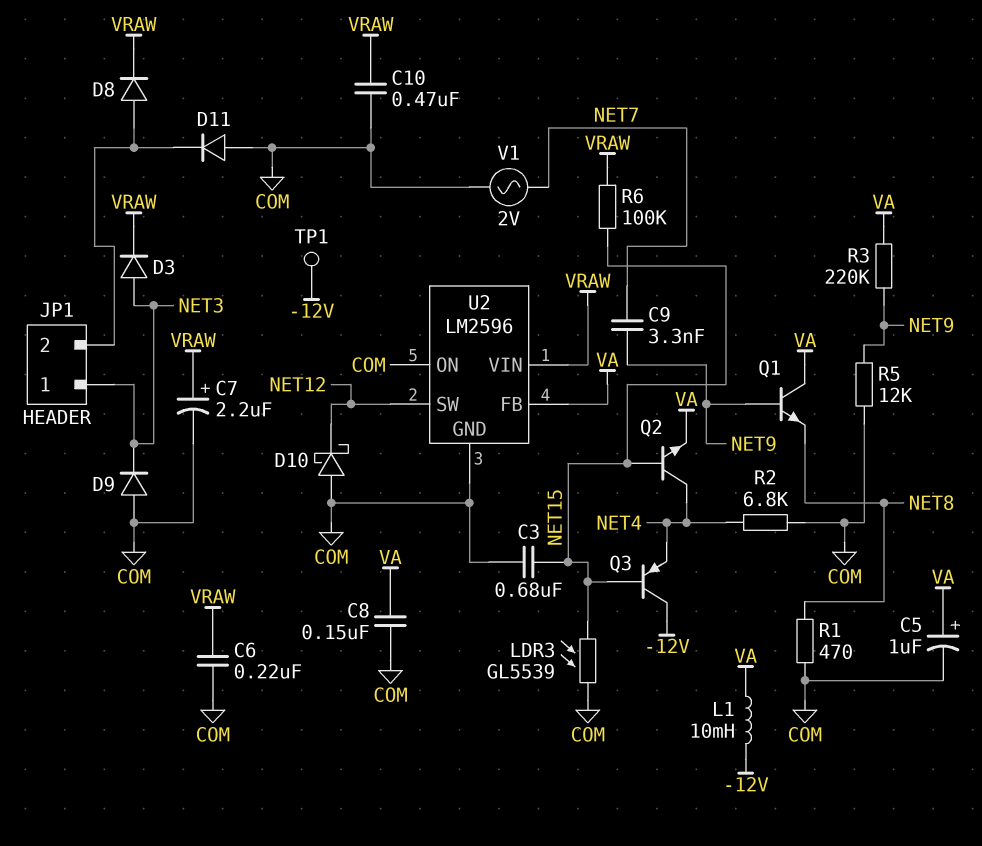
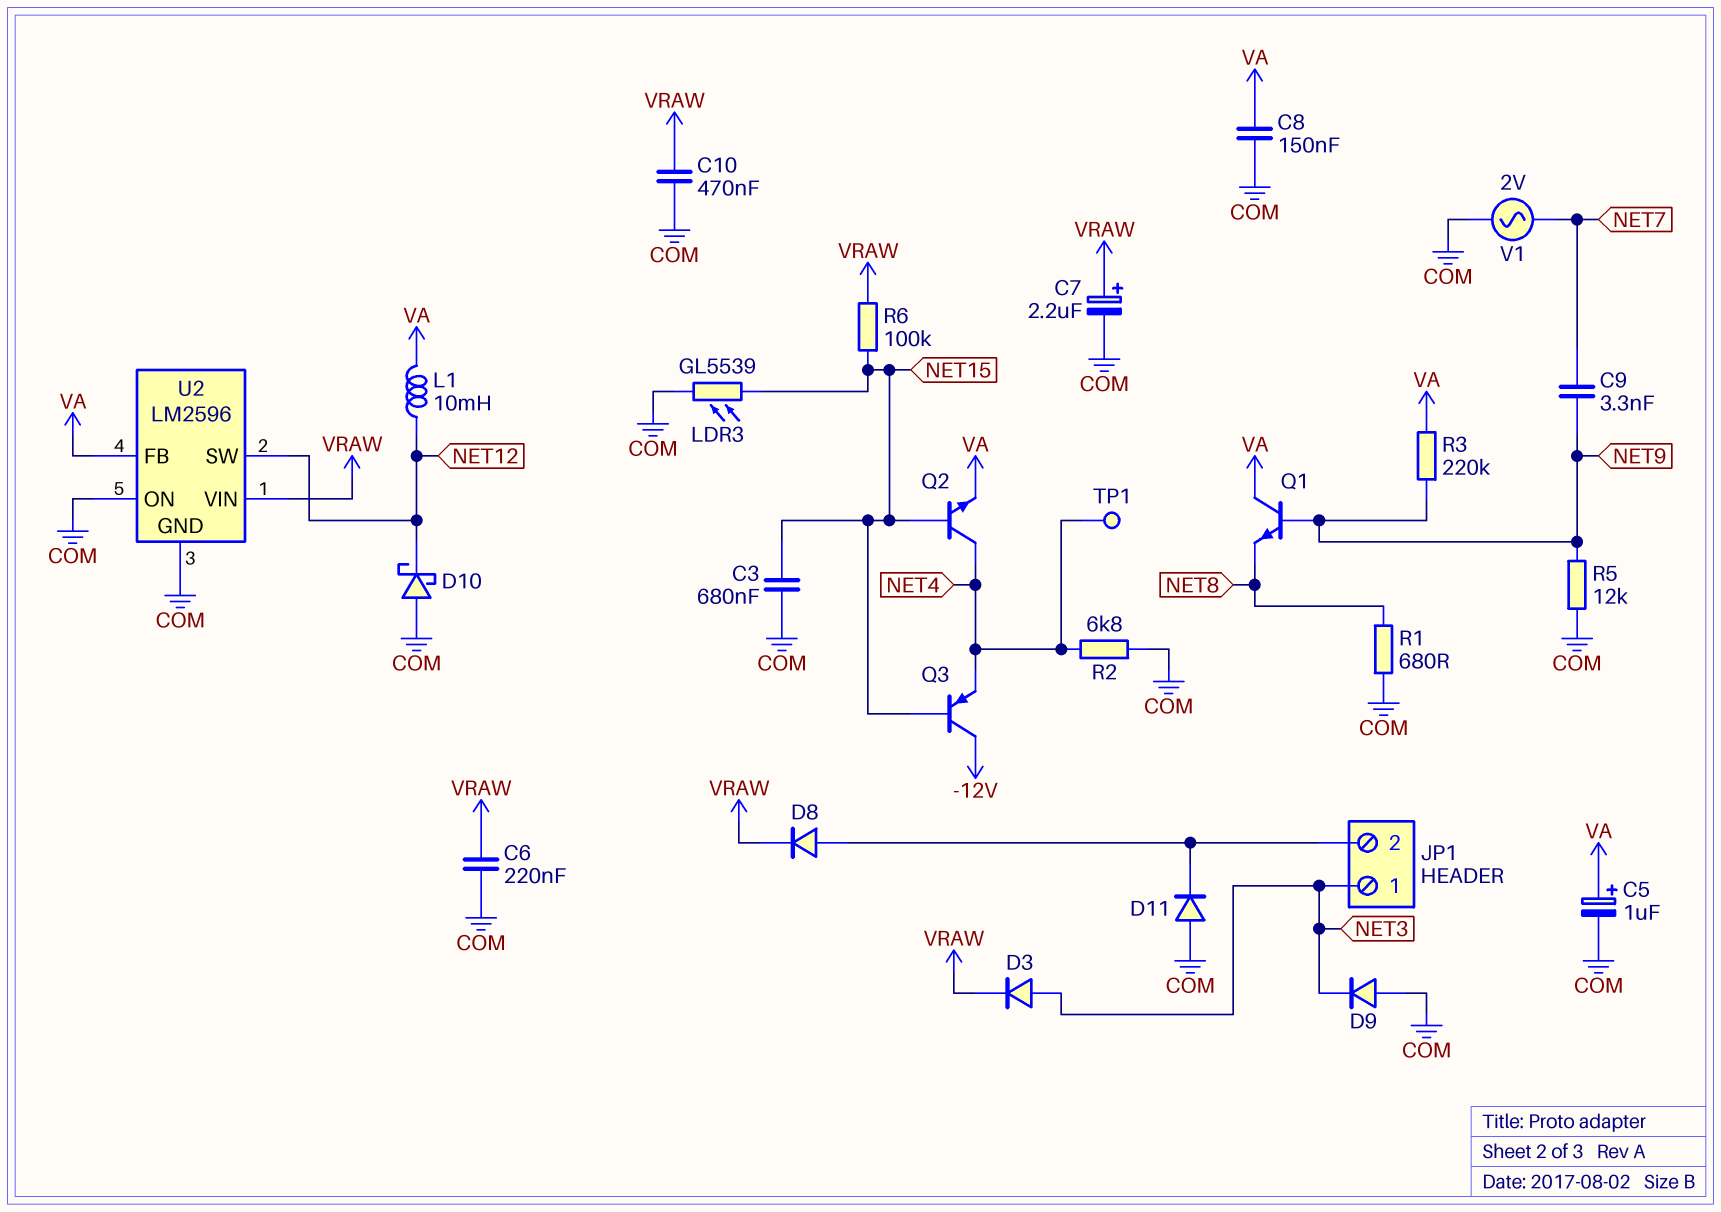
L1: 10mH (-12V, VA) -> 10mH (NET12, VA)
R1: 470 (COM, NET8) -> 680 (COM, NET8)
TP1: test point (-12V) -> test point (NET4)

